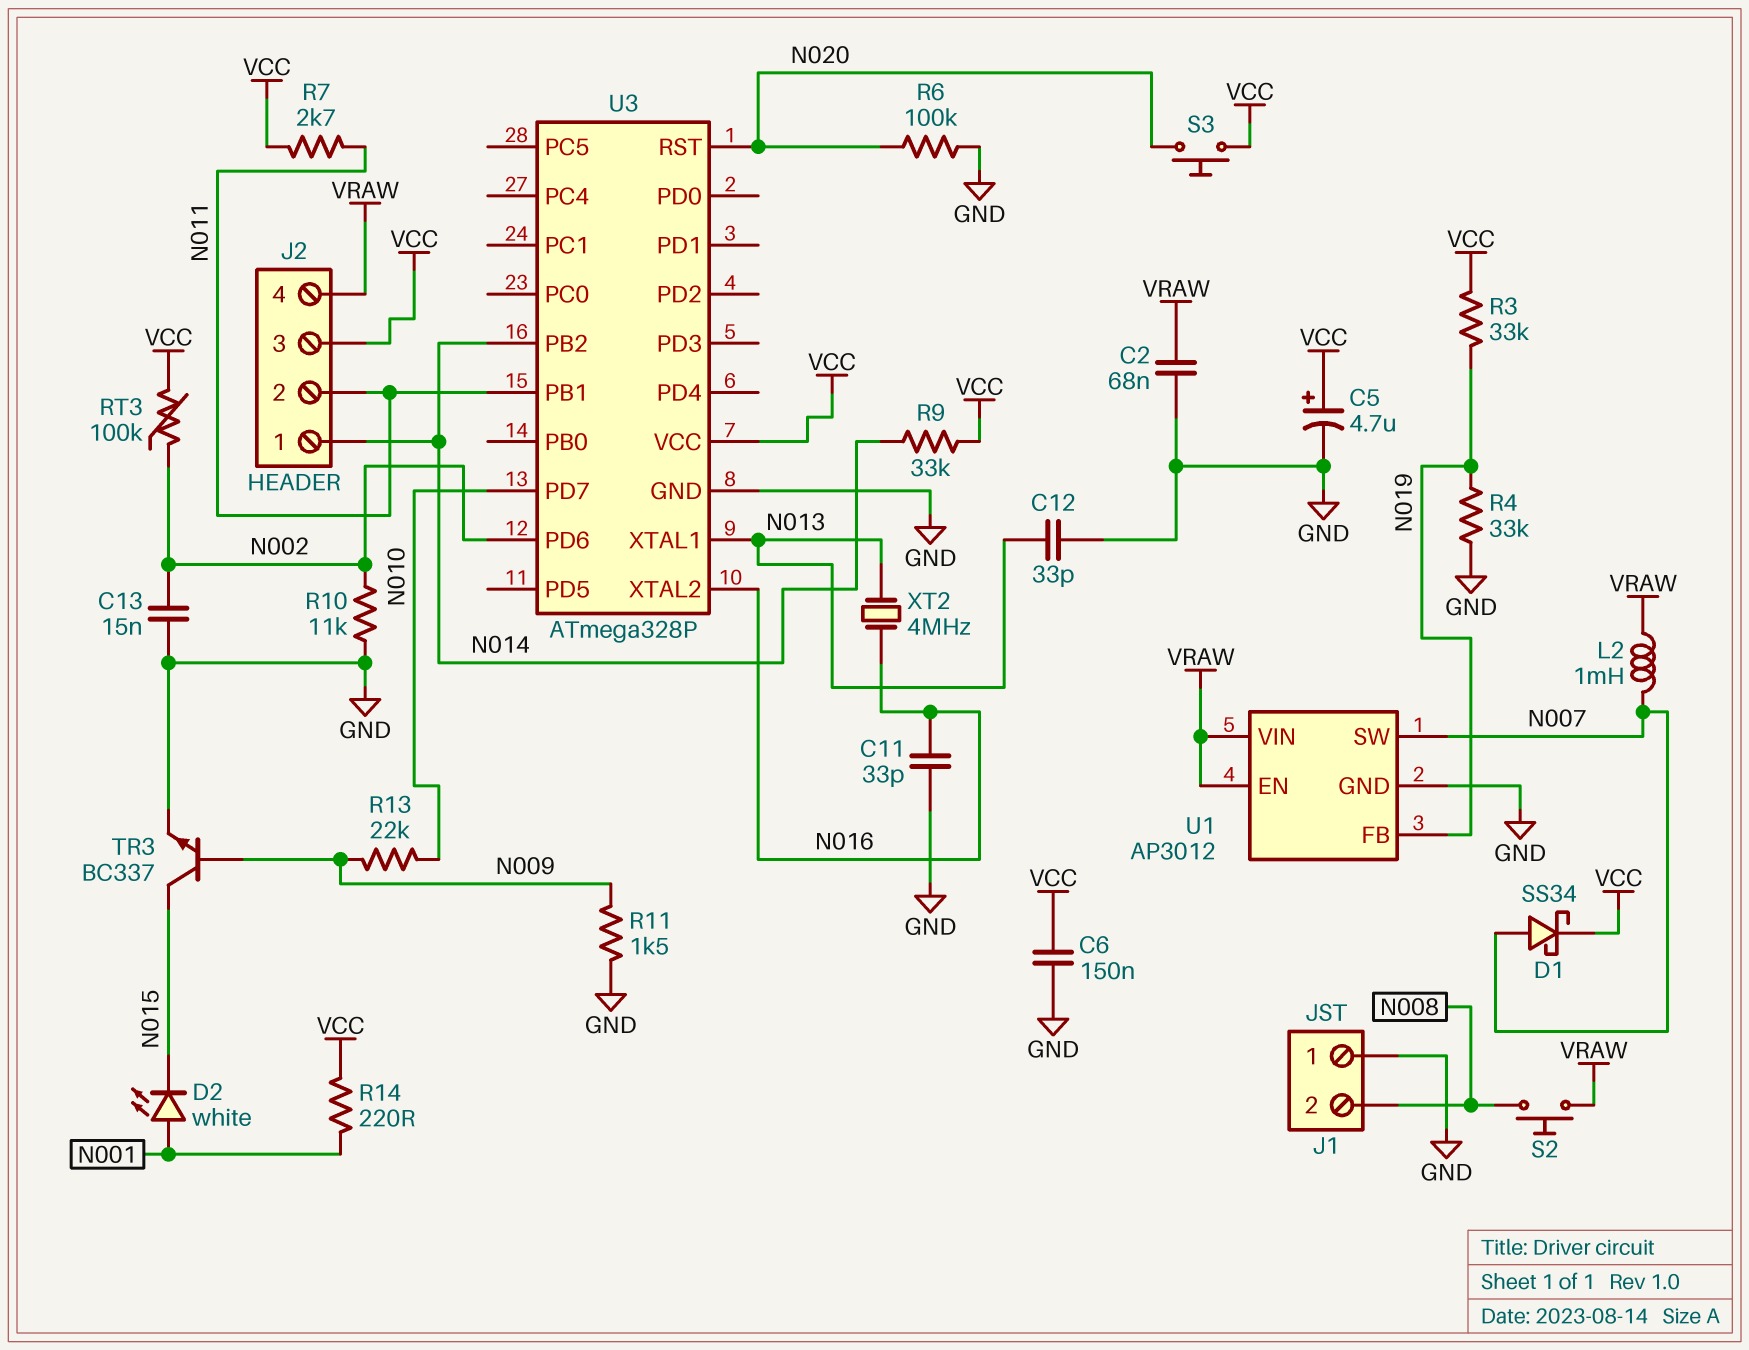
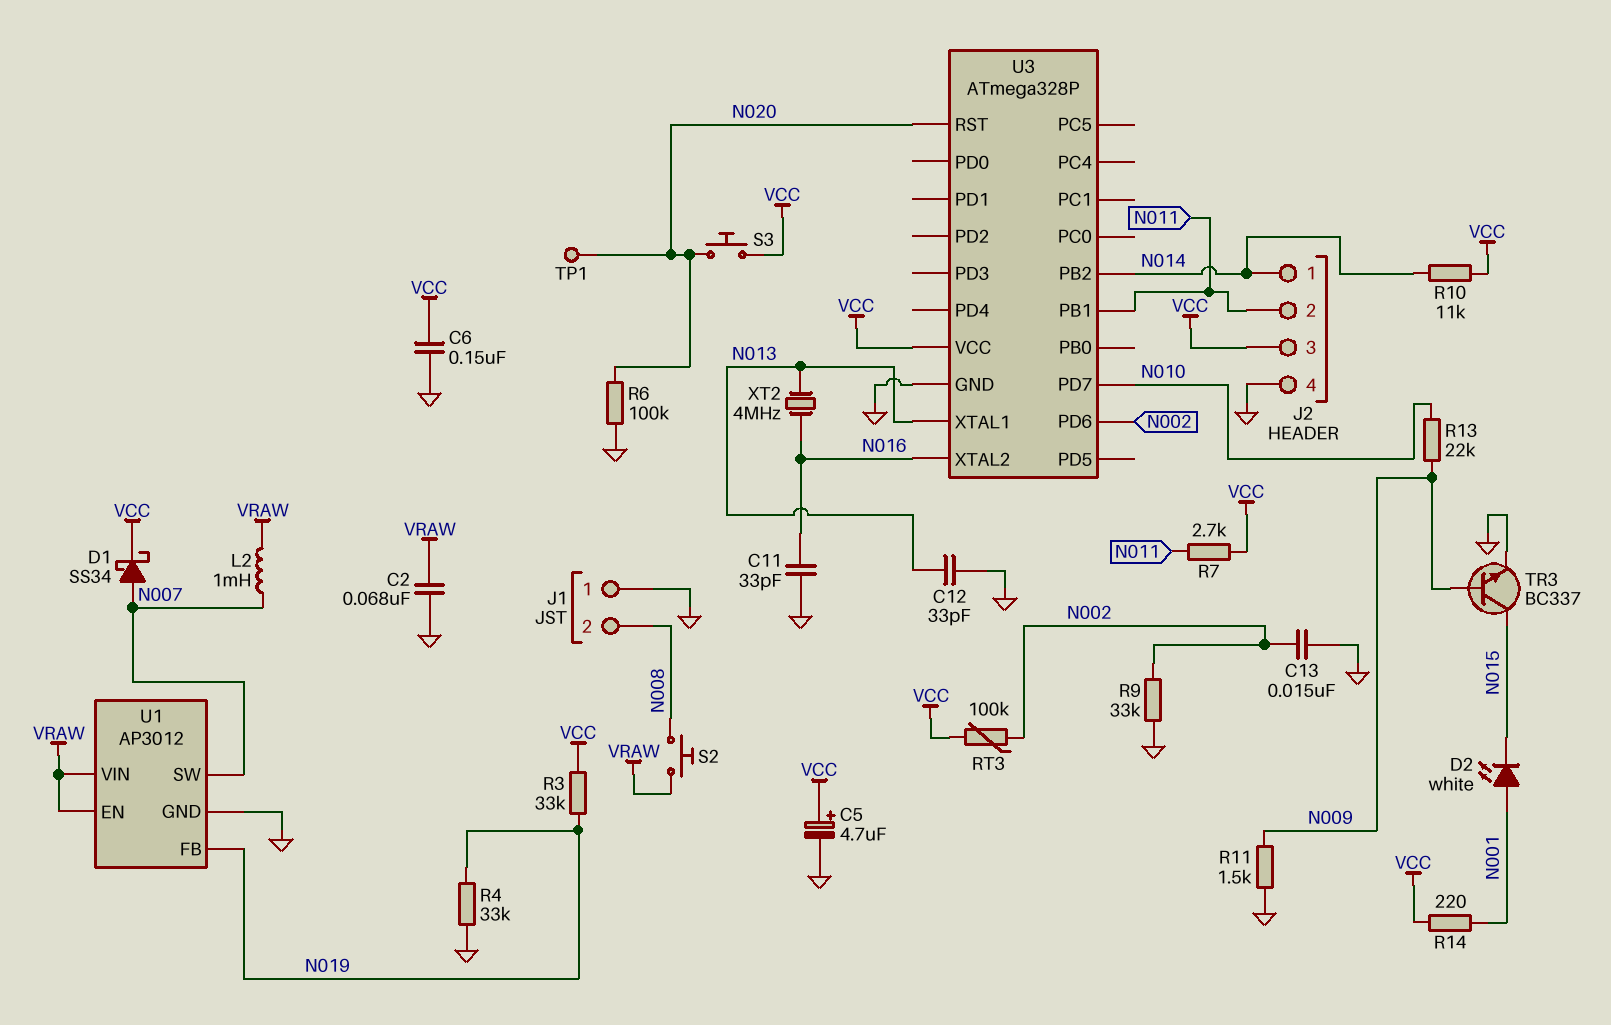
J2 pin 4: VRAW -> GND
R9: 33k (N014, VCC) -> 33k (GND, N002)
R10: 11k (GND, N002) -> 11k (N014, VCC)
TP1: none -> test point (N020)

